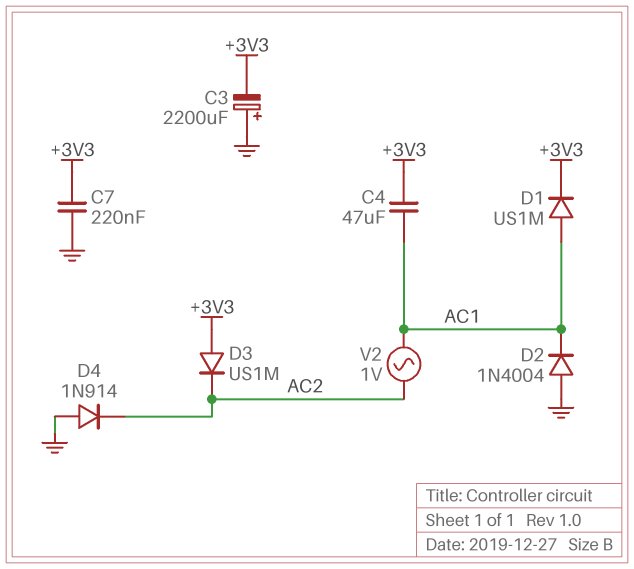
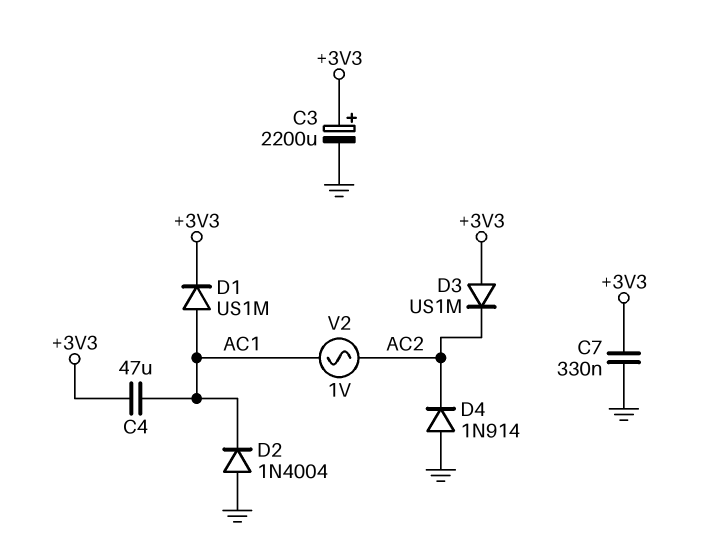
C3: 2200uF (plus GND, minus +3V3) -> 2200uF (plus +3V3, minus GND)
C7: 220nF (+3V3, GND) -> 330nF (+3V3, GND)

